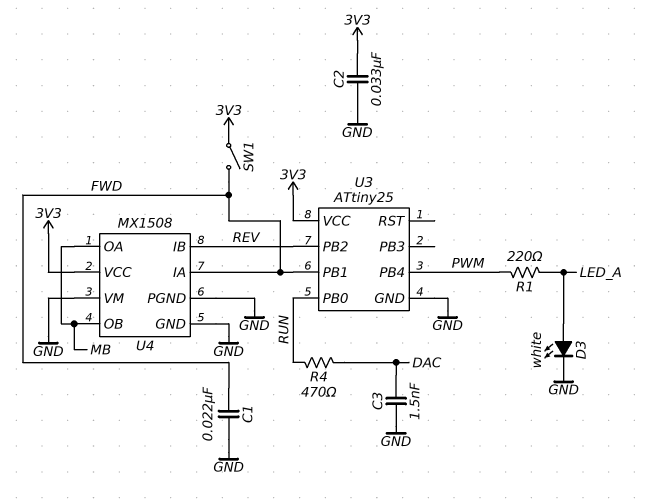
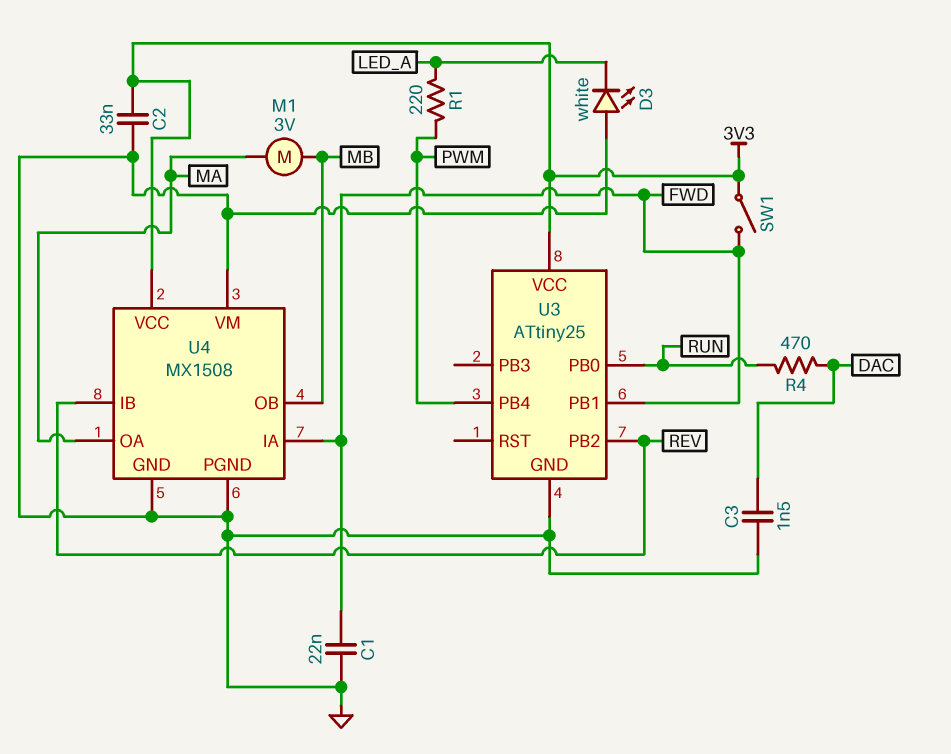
D3: LED white (A LED_A, K GND) -> LED white (A GND, K LED_A)
M1: none -> motor 3V (MA, MB)
U4 pin OA: MB -> MA

